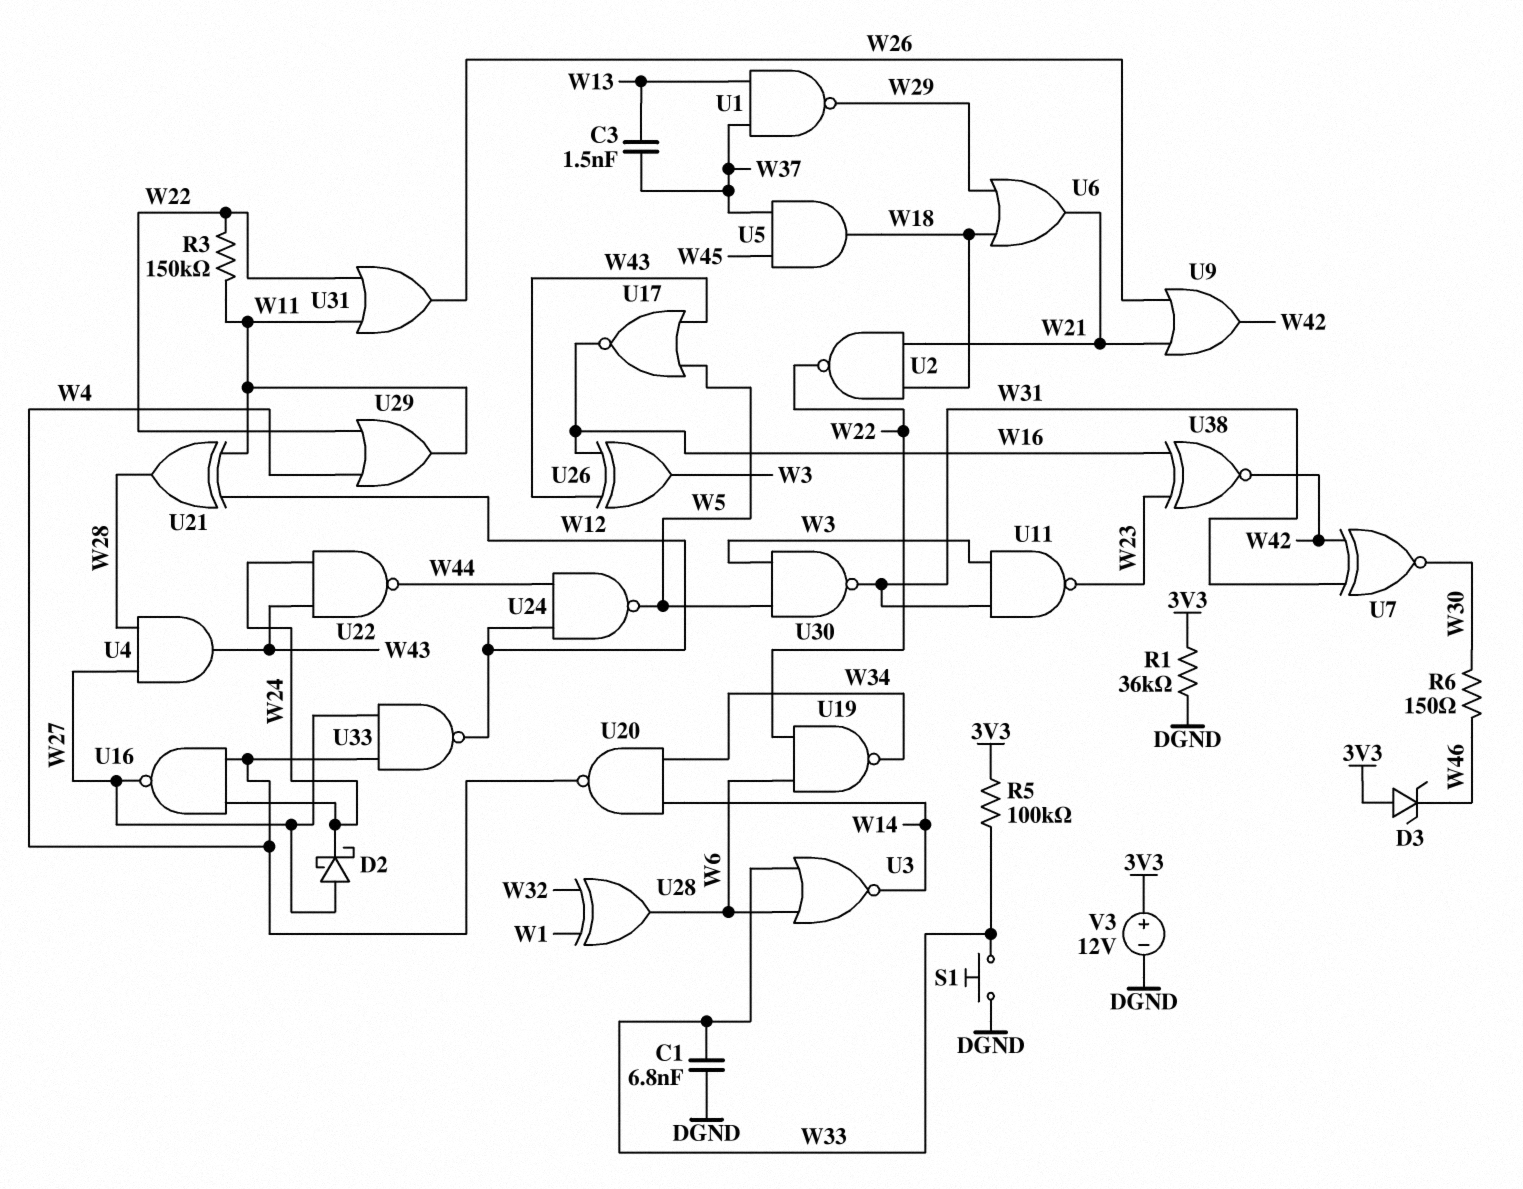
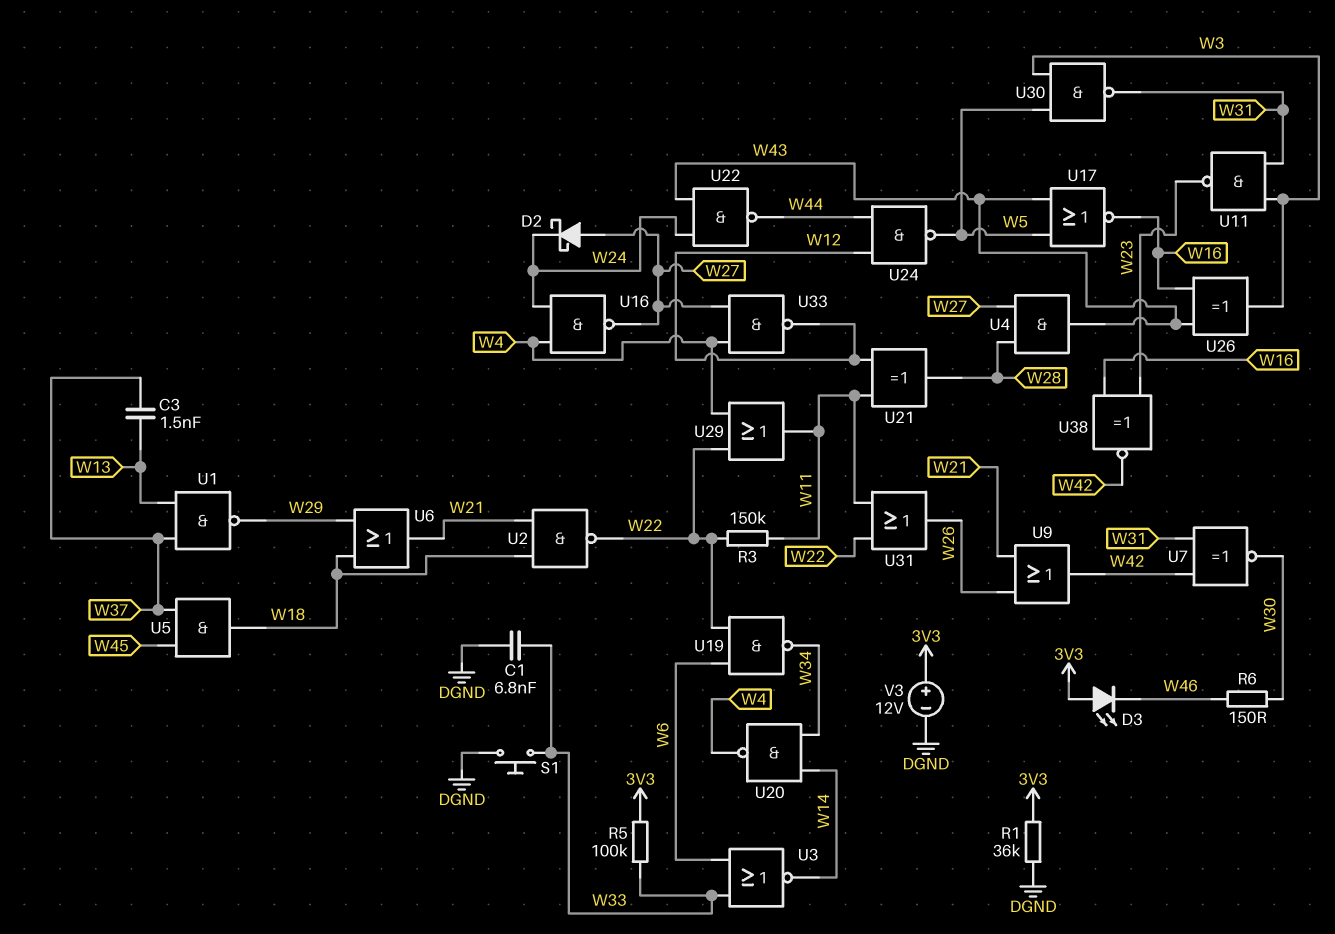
D3: zener (A 3V3, K W46) -> LED (A 3V3, K W46)
U28: XOR (in W1, in W32, out W6) -> none

